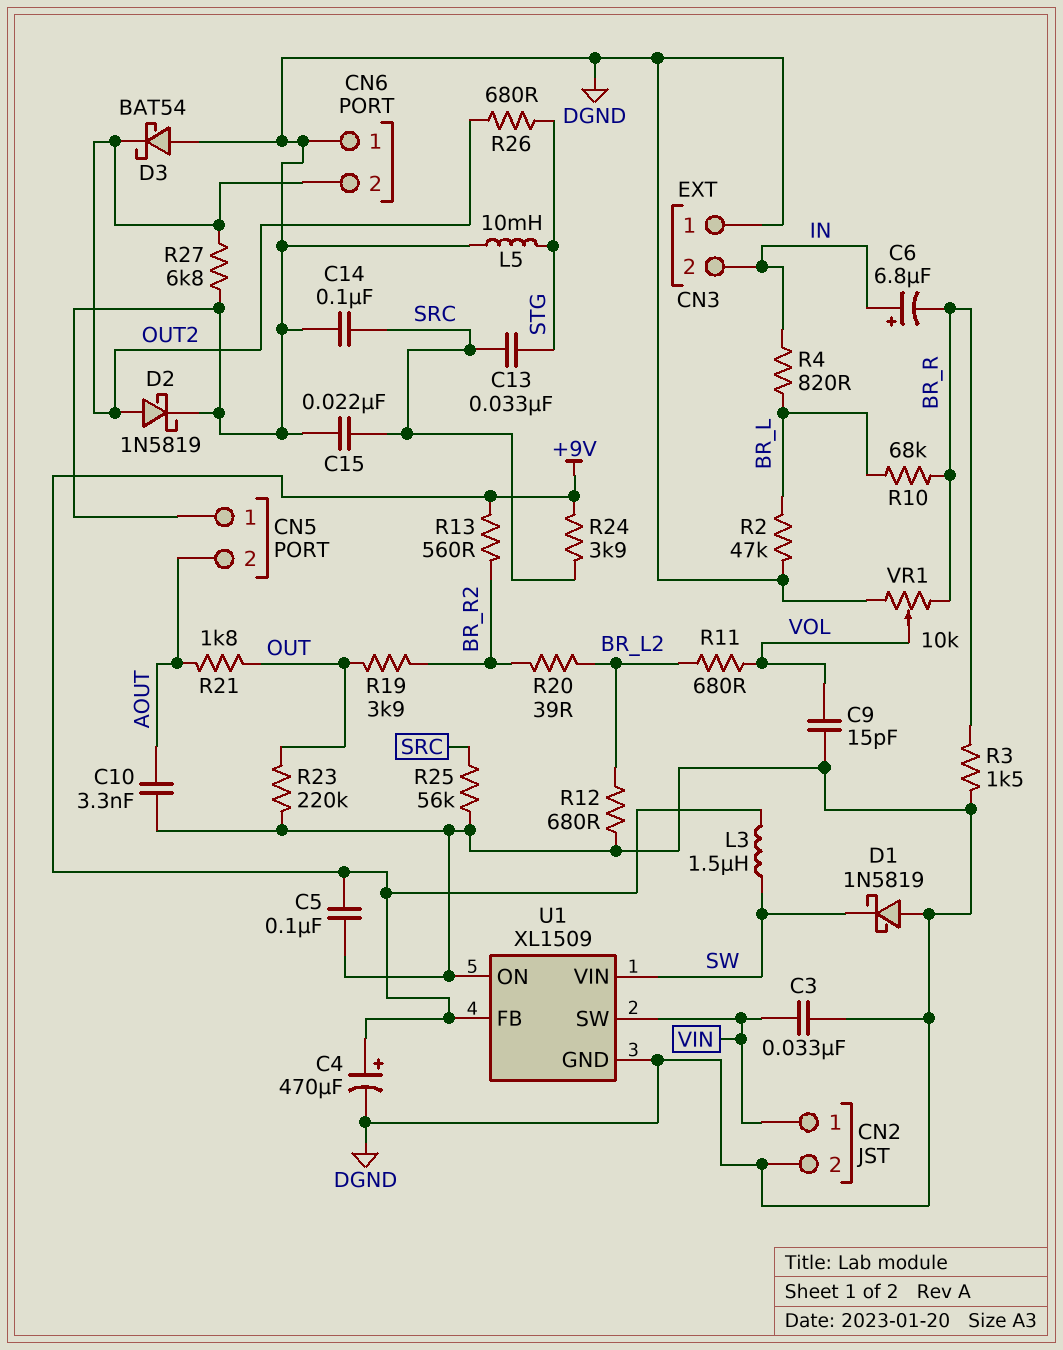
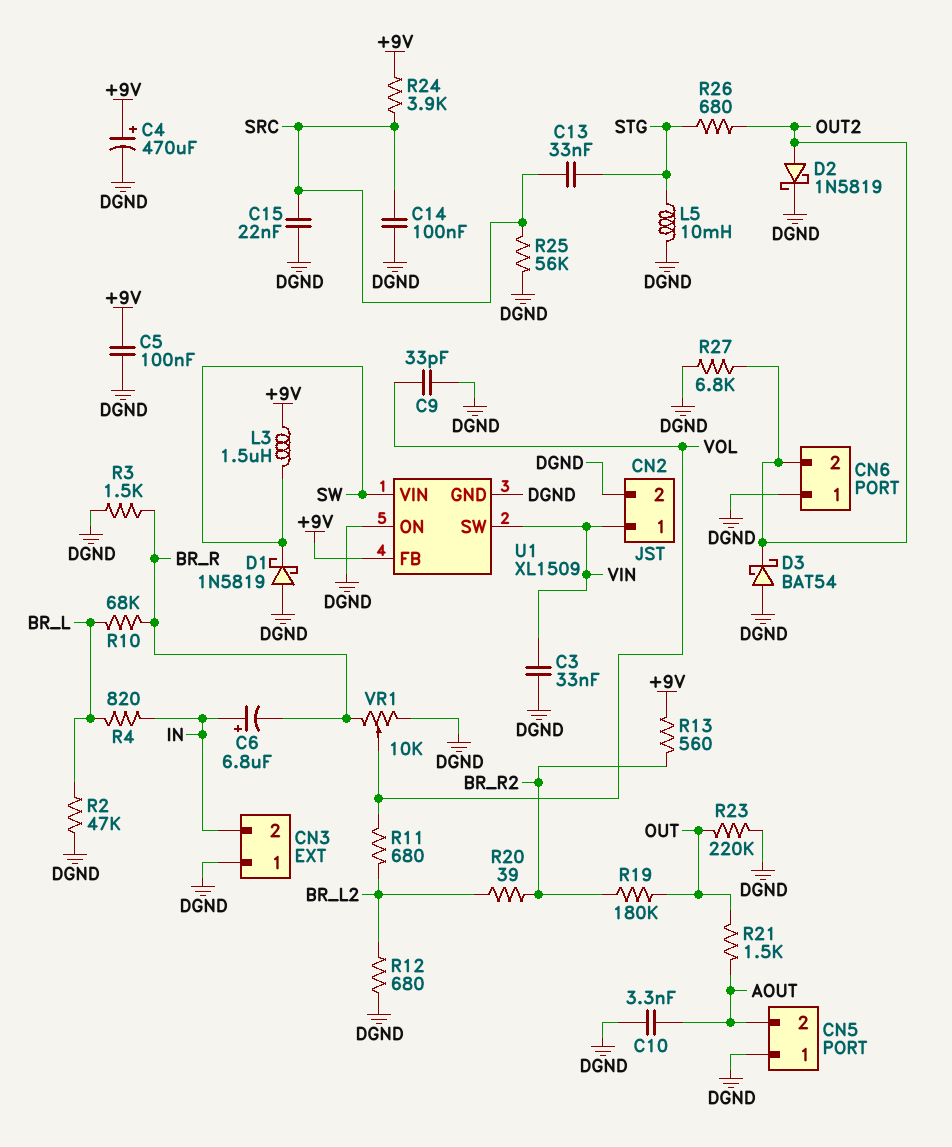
C9: 15pF (DGND, VOL) -> 33pF (DGND, VOL)
R19: 3.9k (BR_R2, OUT) -> 180k (BR_R2, OUT)
R21: 1.8k (AOUT, OUT) -> 1.5k (AOUT, OUT)

